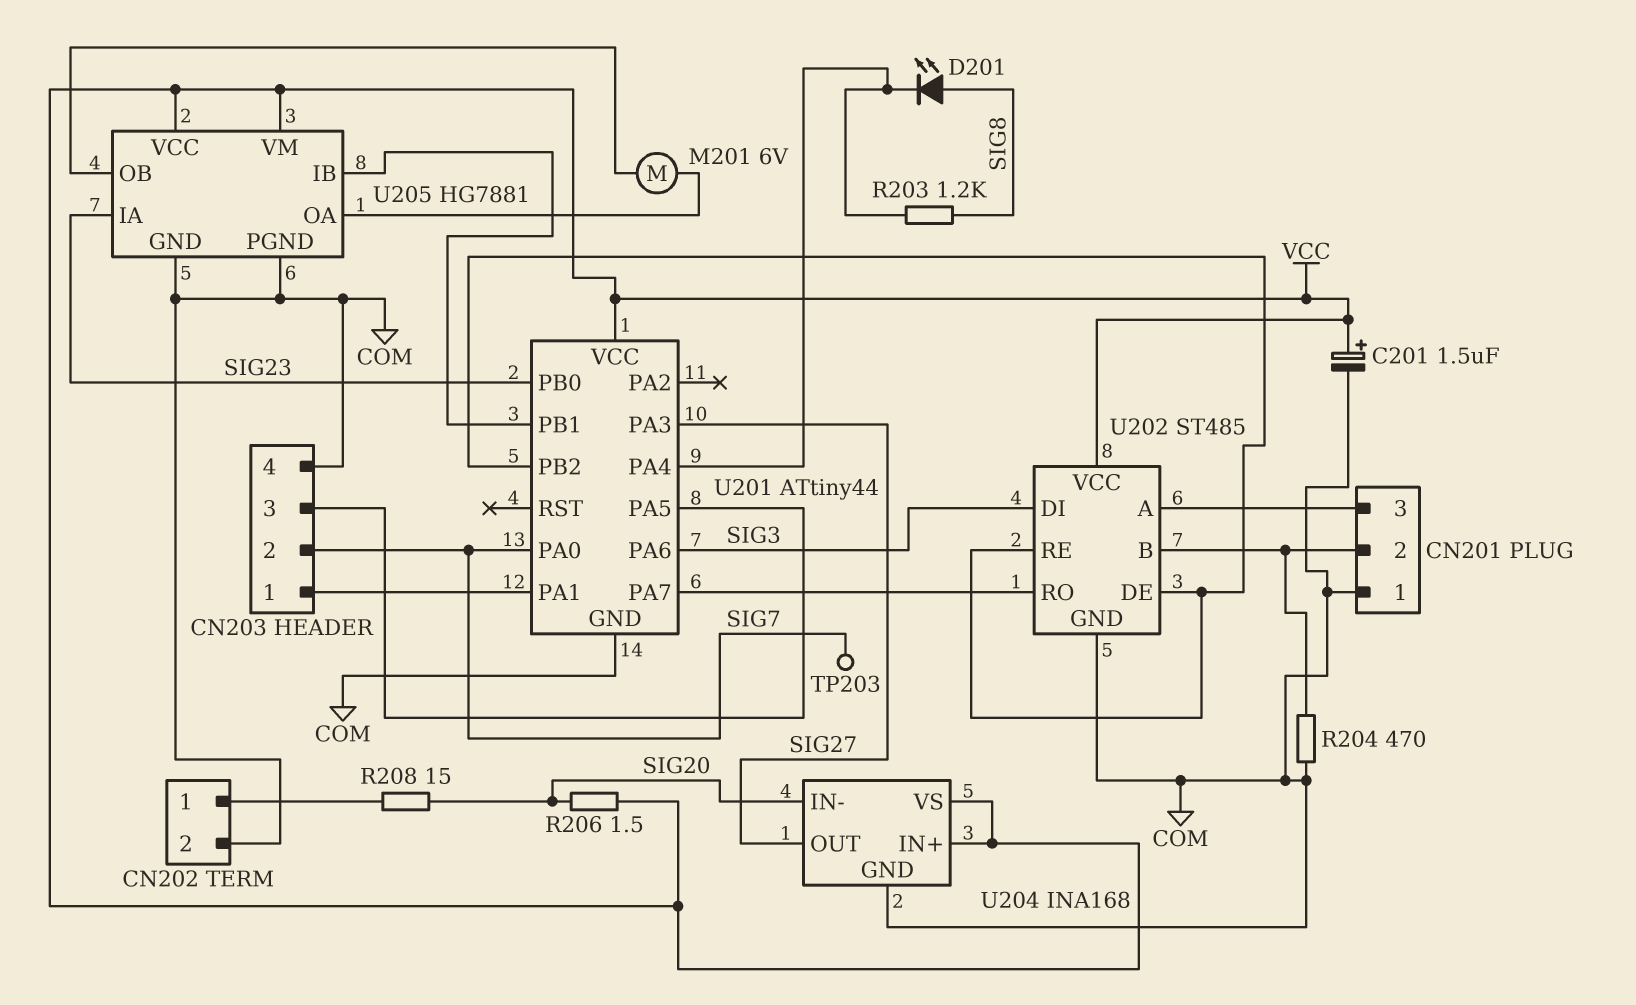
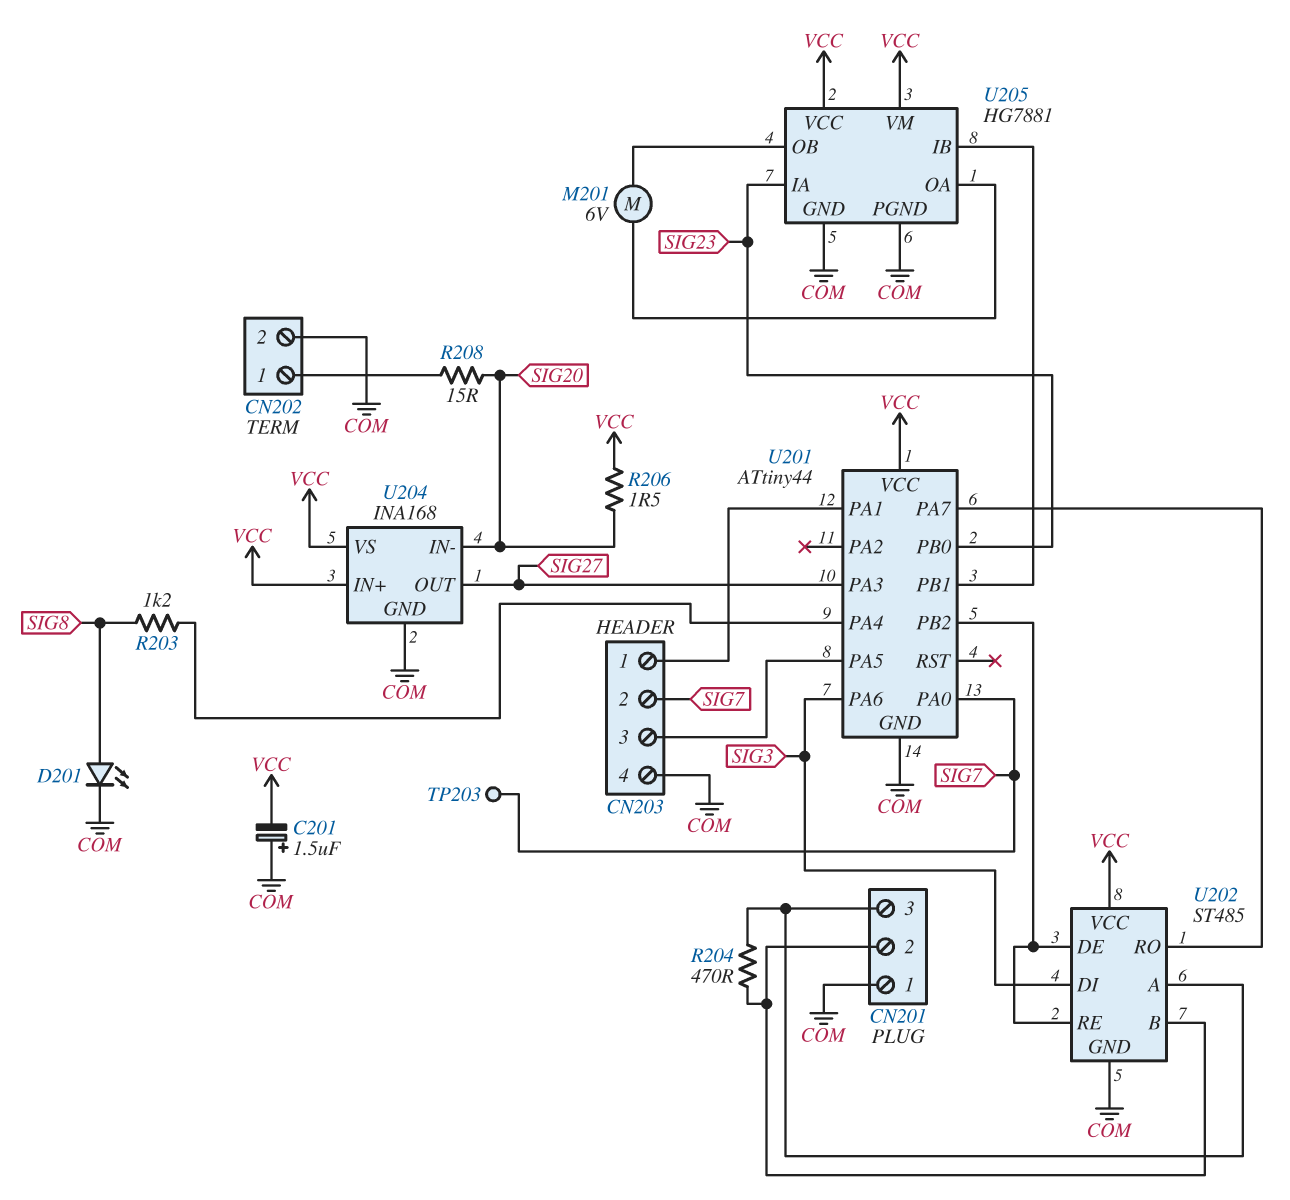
C201: 1.5uF (plus VCC, minus COM) -> 1.5uF (plus COM, minus VCC)
D201: LED (A SIG8, K U201/PA4) -> LED (A SIG8, K COM)
R204: 470 (CN201/2, COM) -> 470 (CN201/2, CN201/3)

